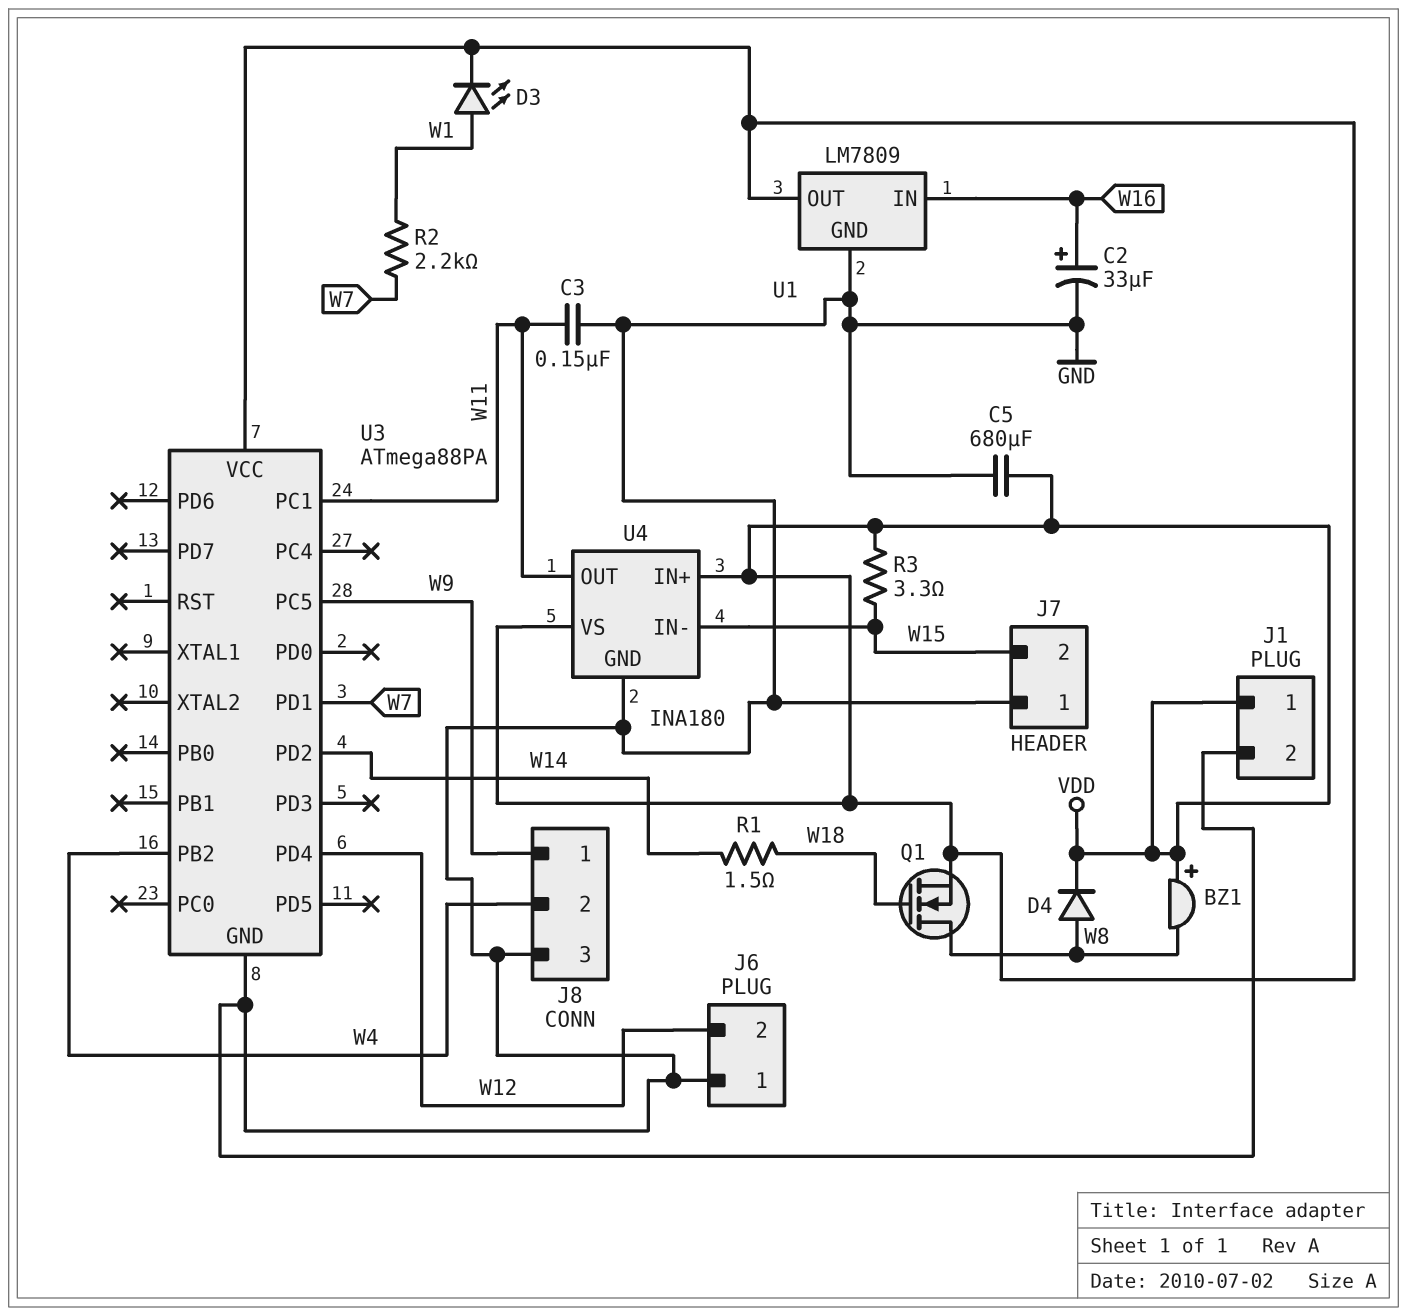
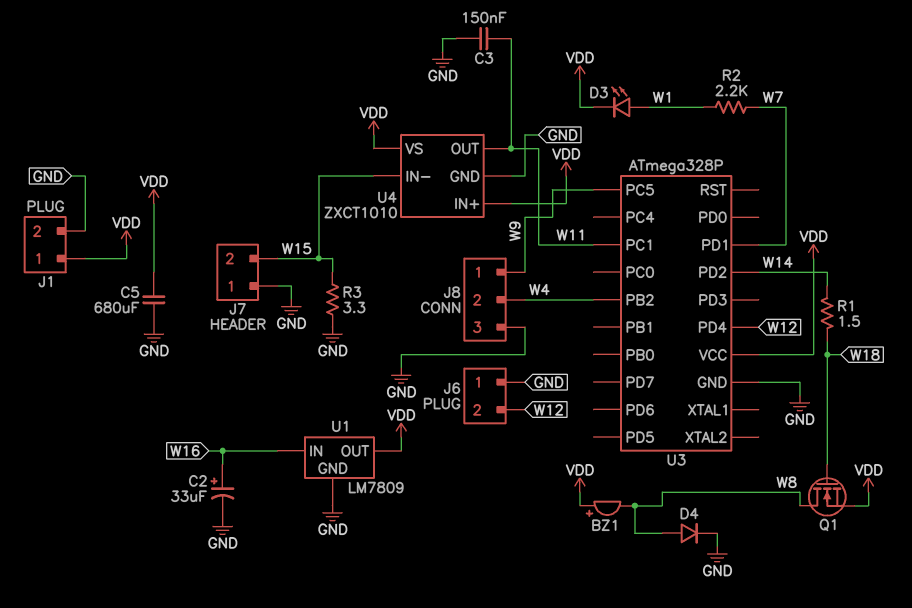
D4: diode (A W8, K VDD) -> diode (A W8, K GND)
R3: 3.3 (VDD, W15) -> 3.3 (GND, W15)
U3: ATmega88PA -> ATmega328P
U4: INA180 -> ZXCT1010

